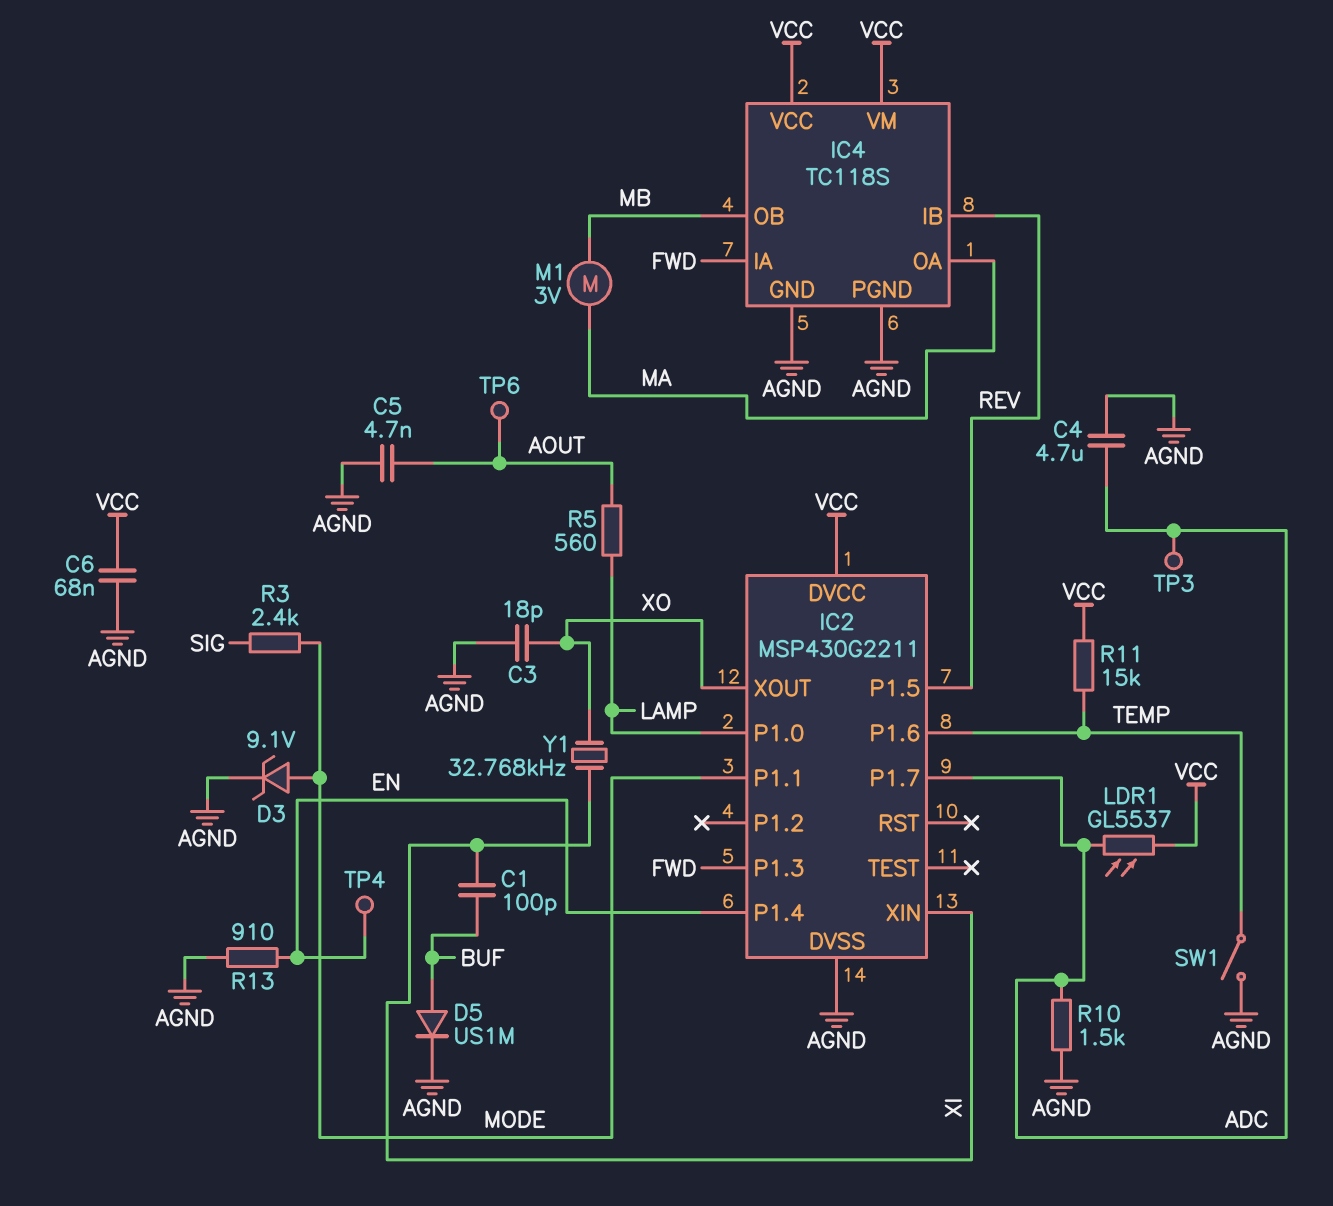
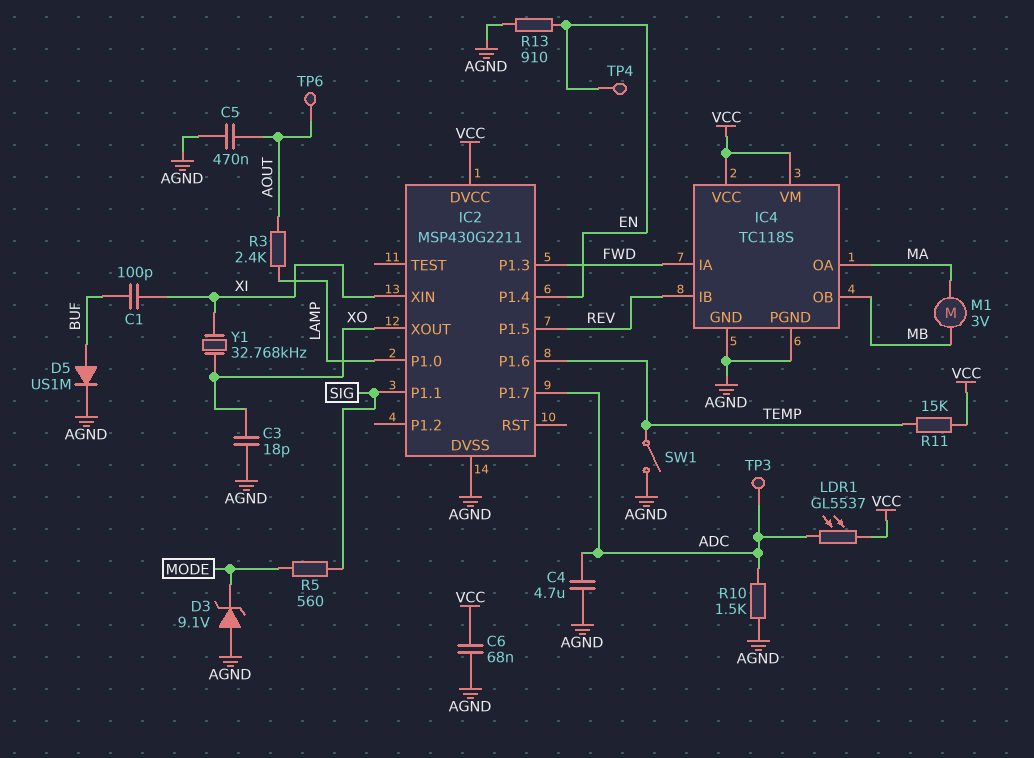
C5: 4.7nF (AGND, AOUT) -> 470nF (AGND, AOUT)
D3: zener 9.1V (A MODE, K AGND) -> zener 9.1V (A AGND, K MODE)
IC2 pin P1.1: MODE -> SIG
R3: 2.4k (MODE, SIG) -> 2.4k (AOUT, LAMP)
R5: 560 (AOUT, LAMP) -> 560 (MODE, SIG)

